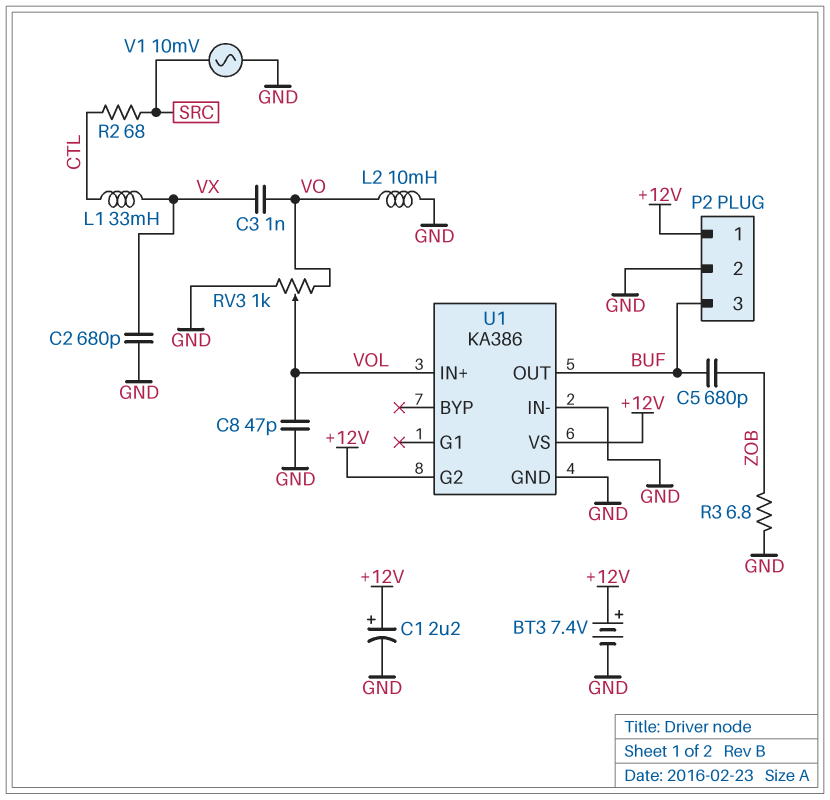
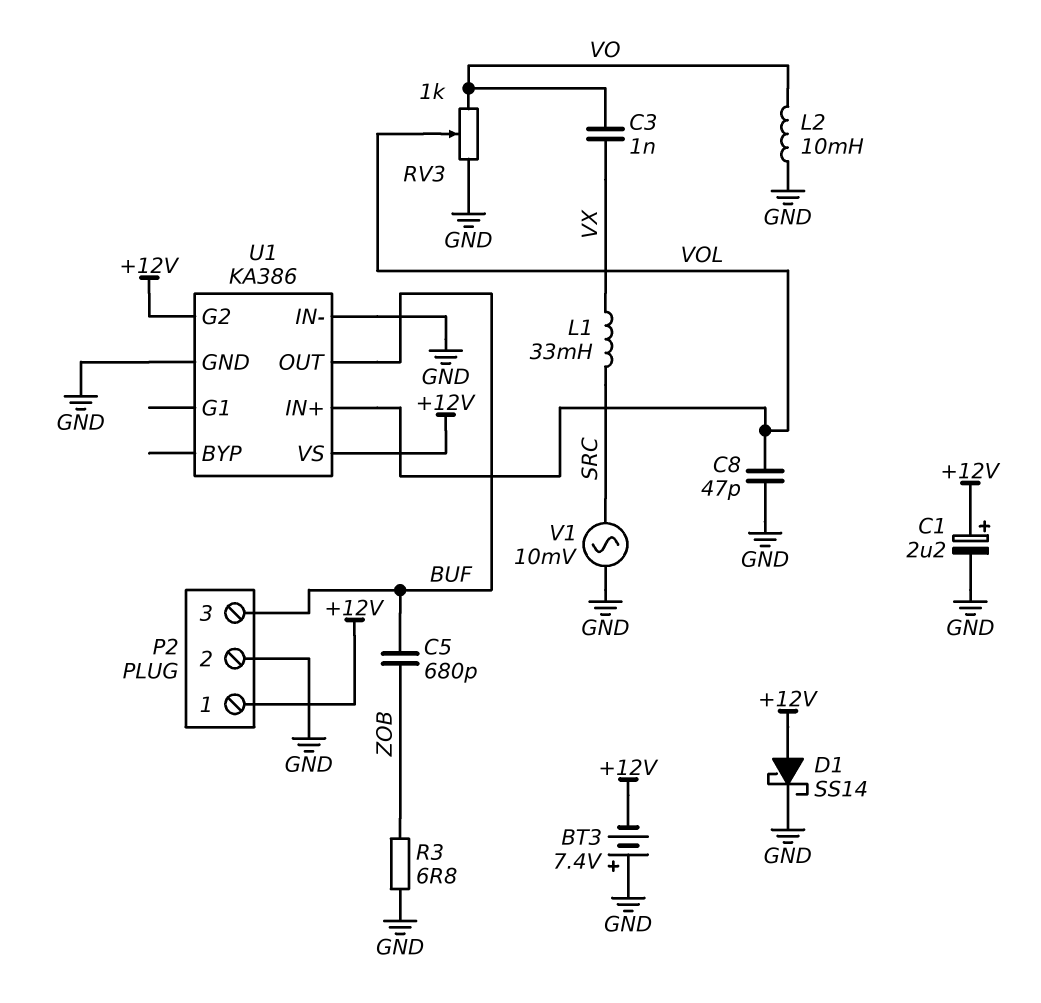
BT3: 7.4V (plus +12V, minus GND) -> 7.4V (plus GND, minus +12V)
C2: 680pF (GND, VX) -> none
D1: none -> schottky SS14 (A +12V, K GND)
L1: 33mH (CTL, VX) -> 33mH (SRC, VX)
R2: 68 (CTL, SRC) -> none

